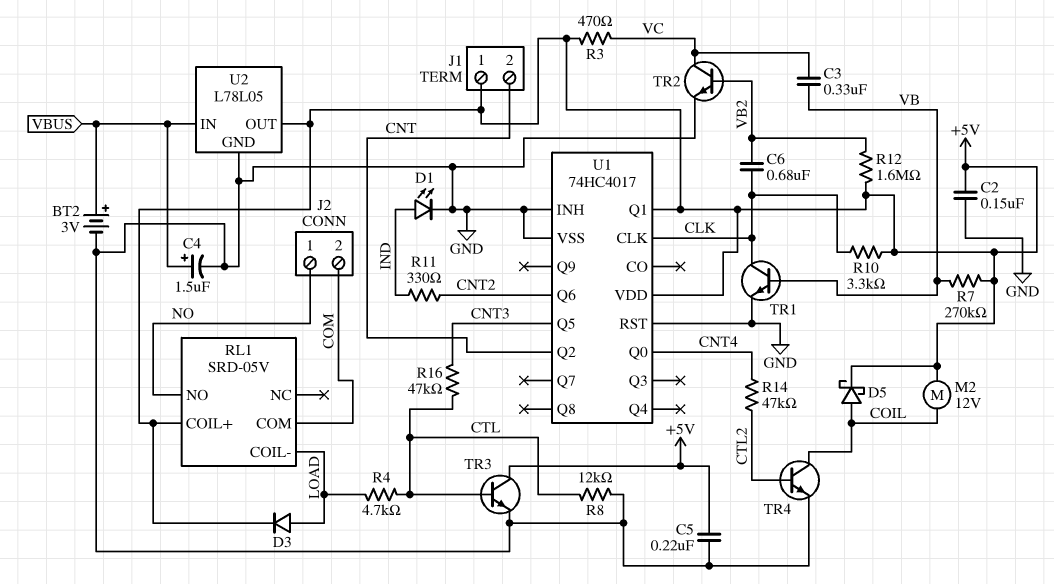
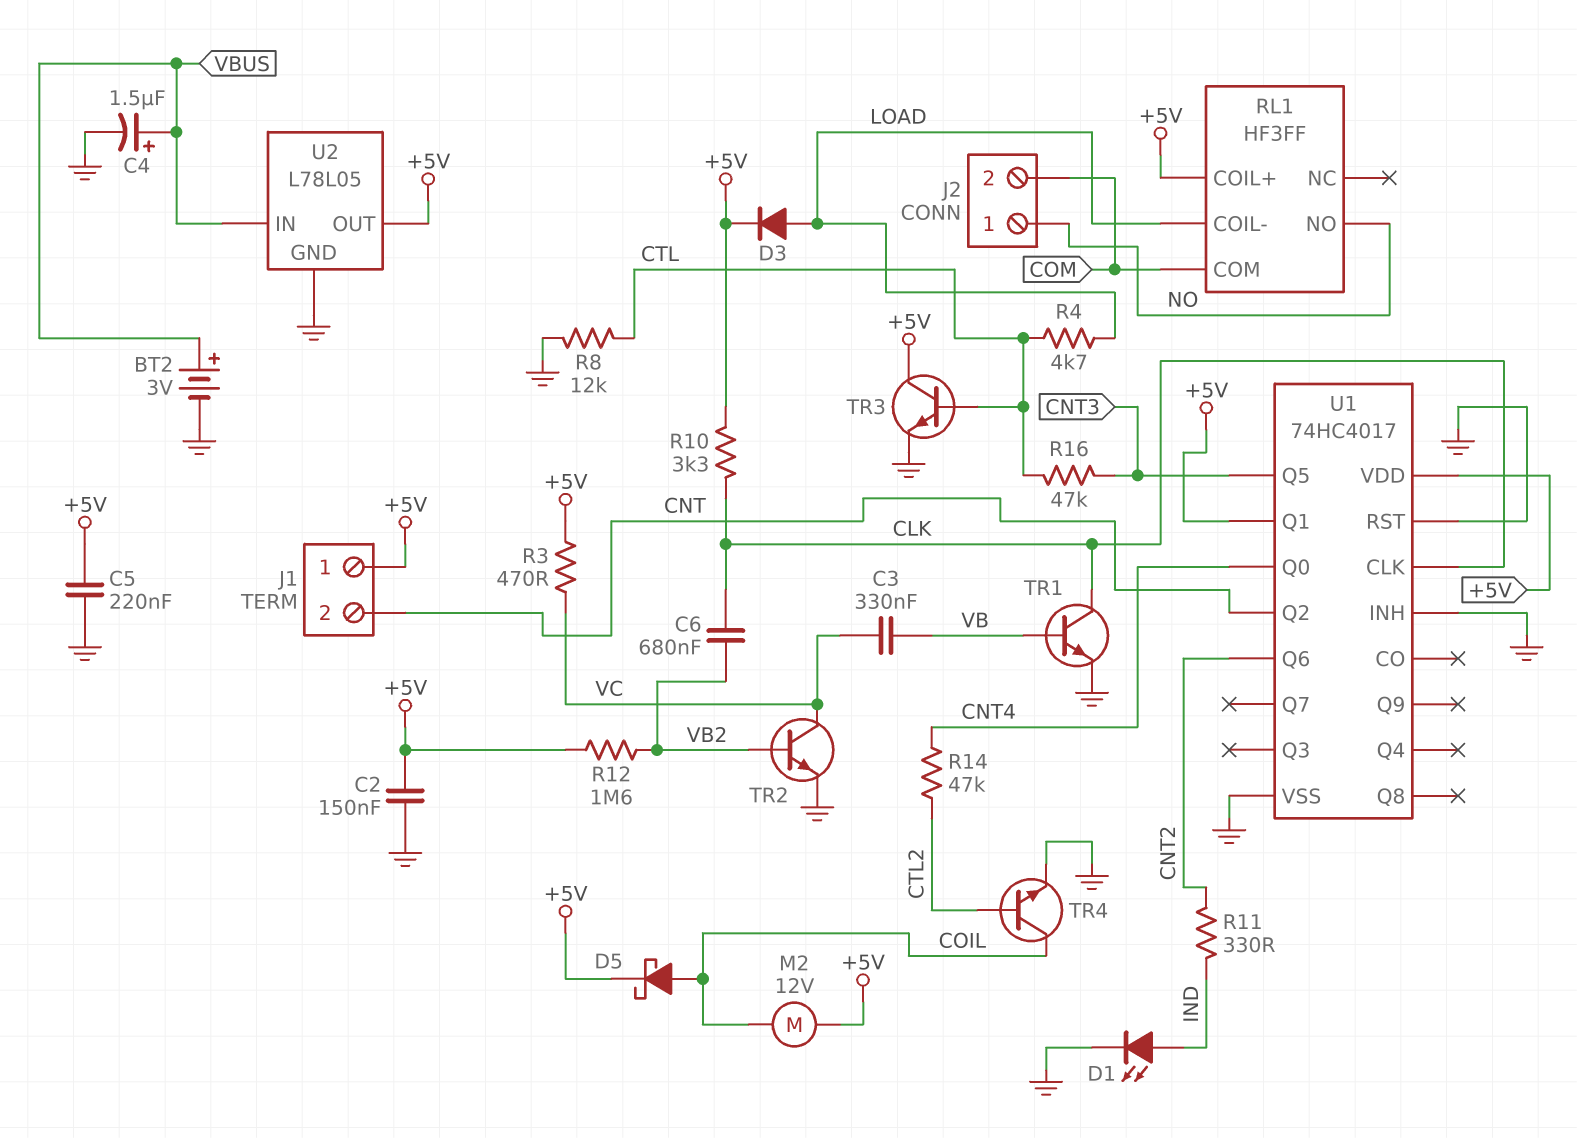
R7: 270k (+5V, VB) -> none
RL1: SRD-05V -> HF3FF

